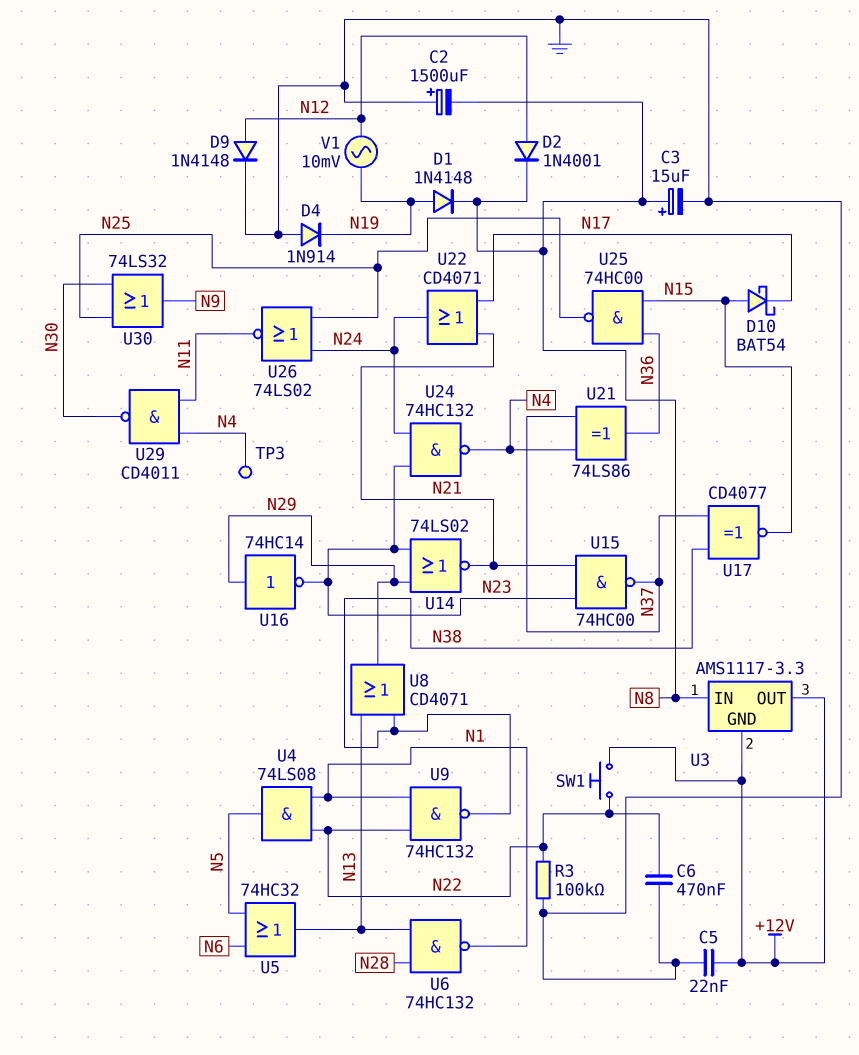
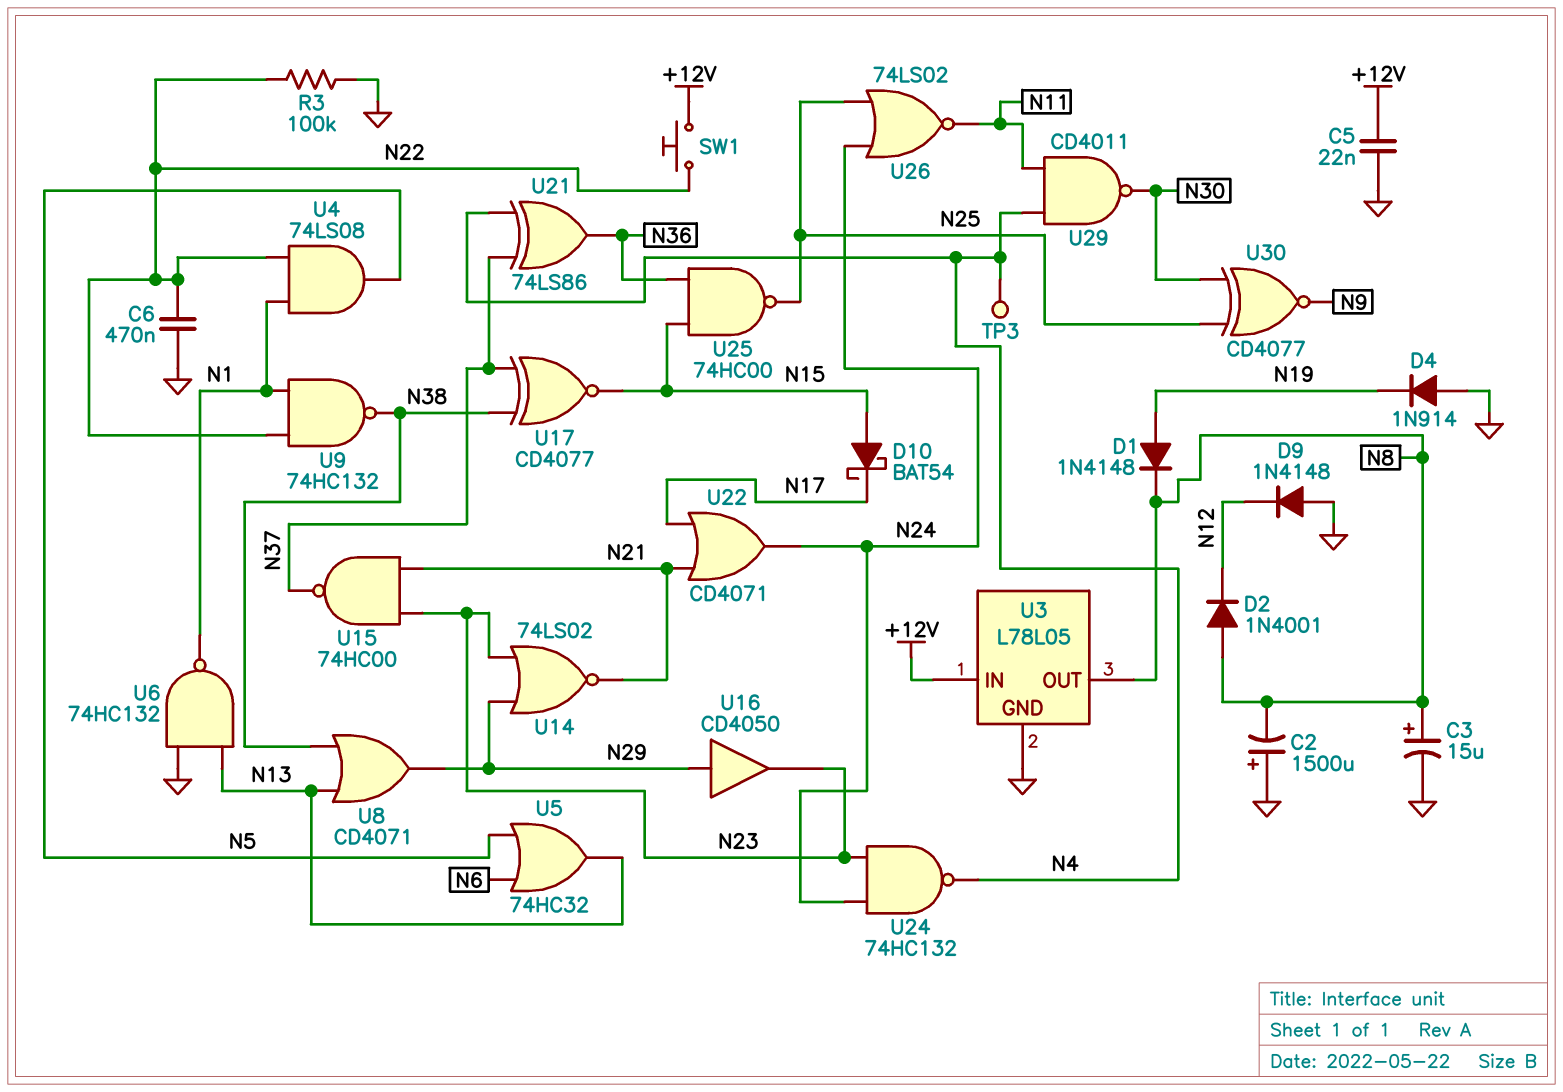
D2: diode 1N4001 (A N12, K N8) -> diode 1N4001 (A N8, K N12)
D9: diode 1N4148 (A N12, K GND) -> diode 1N4148 (A GND, K N12)
U3: AMS1117-3.3 -> L78L05
U3 pin GND: +12V -> GND
U3 pin IN: N8 -> +12V
U3 pin OUT: +12V -> N8
U6: NAND 74HC132 (in N13, in N28, out N1) -> NAND 74HC132 (in GND, in N13, out N1)
U16: NOT 74HC14 (in N29, out N23) -> buffer CD4050 (in N29, out N23)
U30: OR 74LS32 (in N25, in N30, out N9) -> XNOR CD4077 (in N25, in N30, out N9)
V1: AC 10mV (N12, N19) -> none

